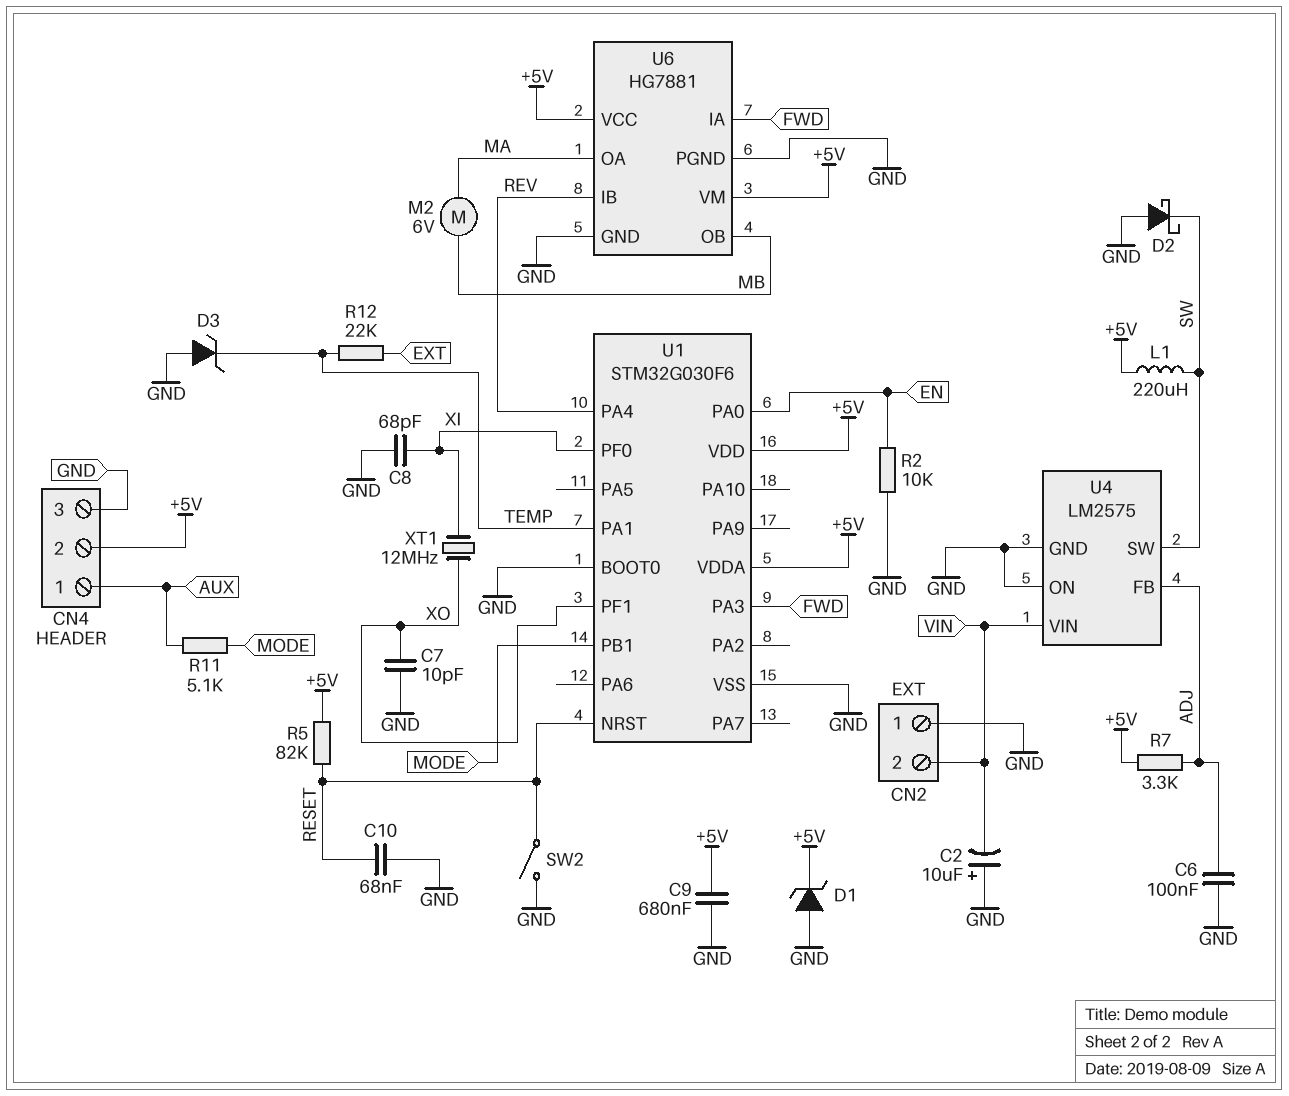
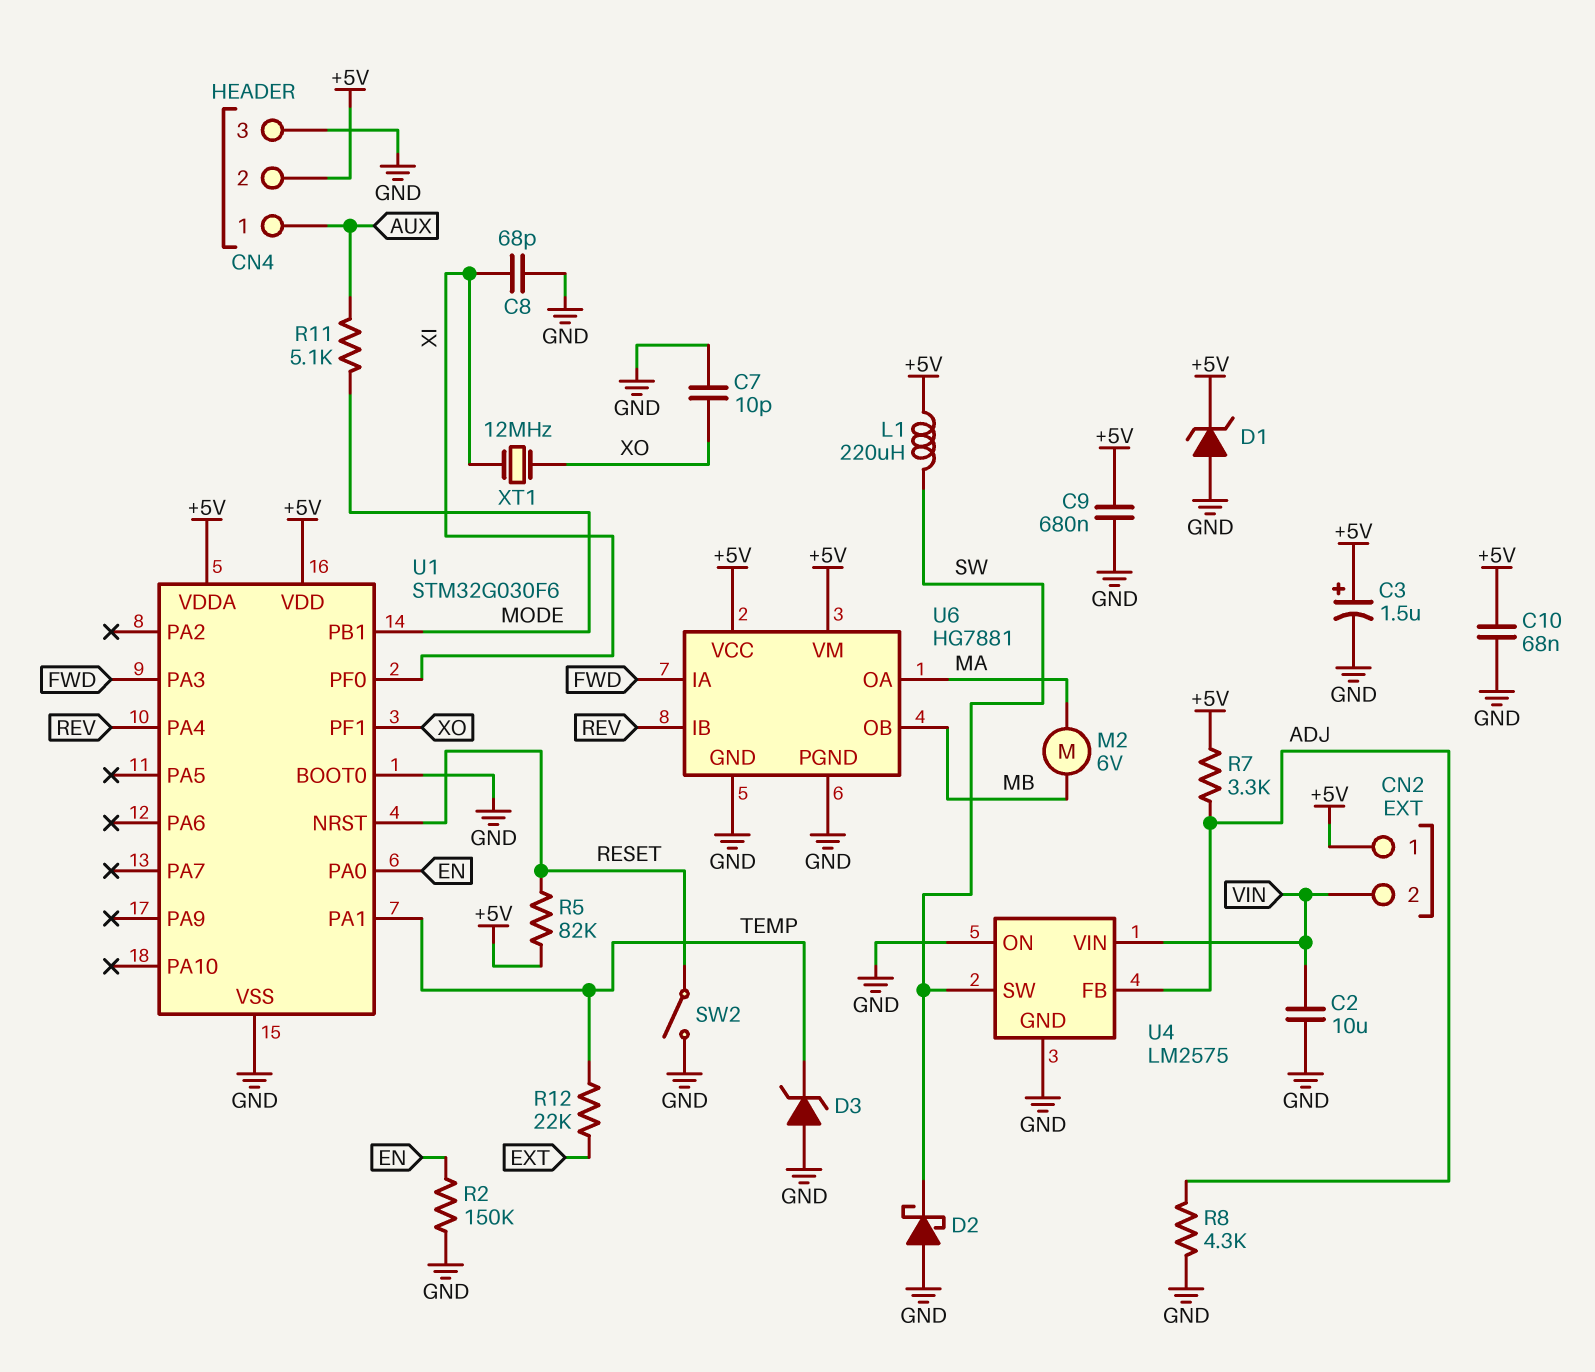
C2: 10uF (plus GND, minus VIN) -> 10uF (GND, VIN)
C3: none -> 1.5uF (plus +5V, minus GND)
C6: 100nF (ADJ, GND) -> none
C10: 68nF (GND, RESET) -> 68nF (+5V, GND)
CN2 pin 1: GND -> +5V
R2: 10k (EN, GND) -> 150k (EN, GND)
R8: none -> 4.3k (ADJ, GND)

